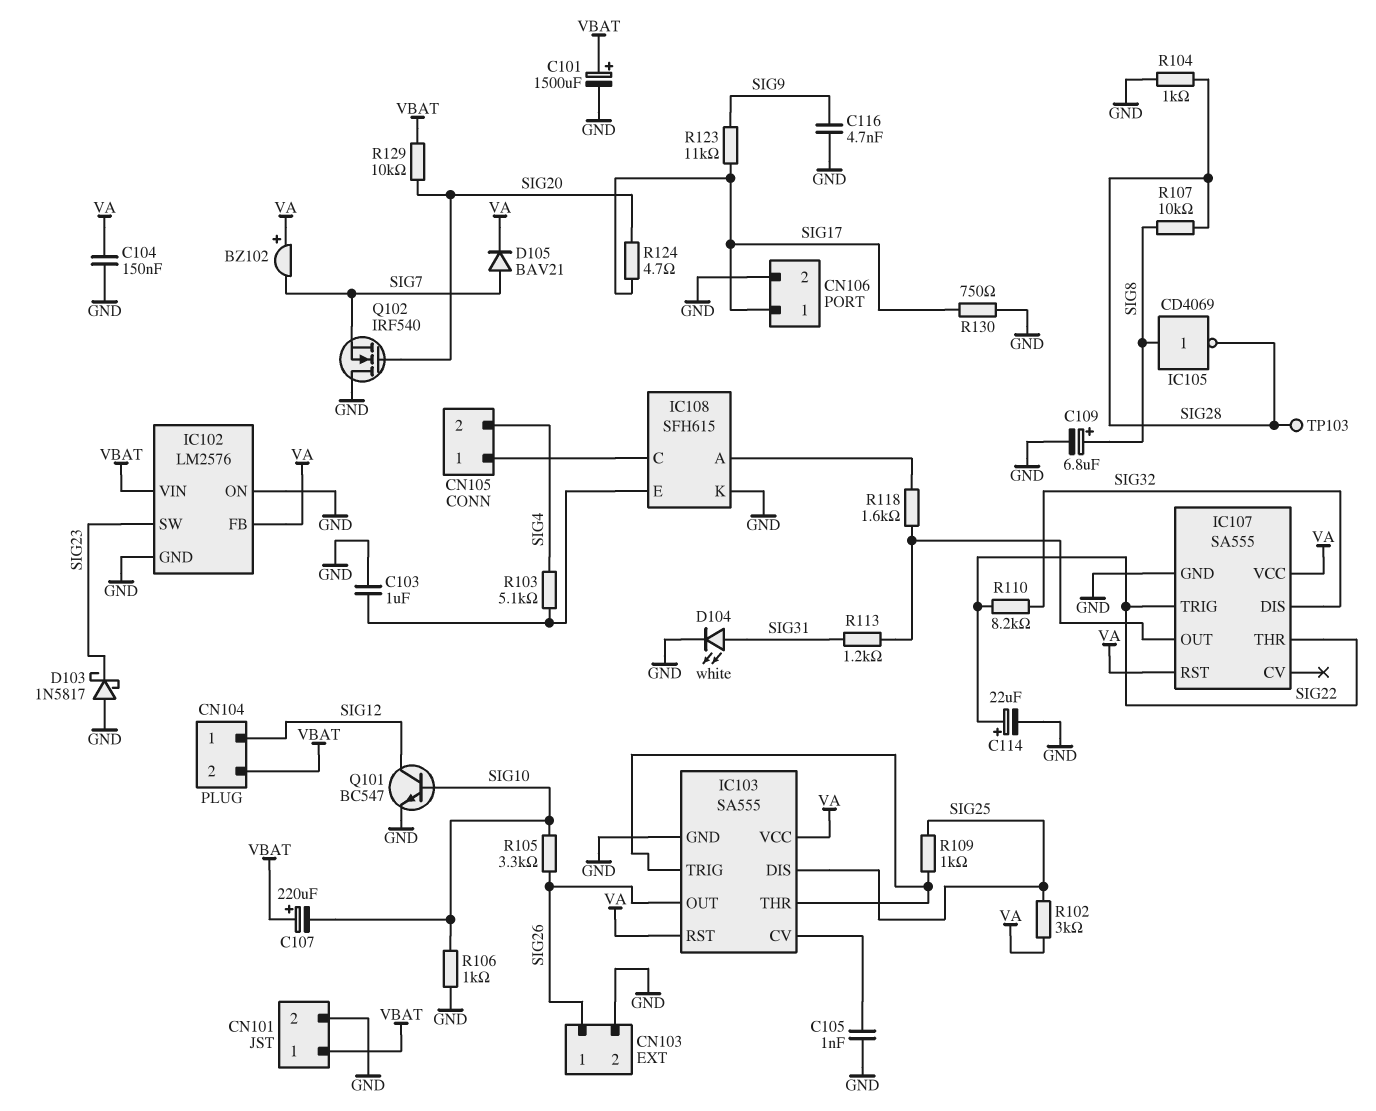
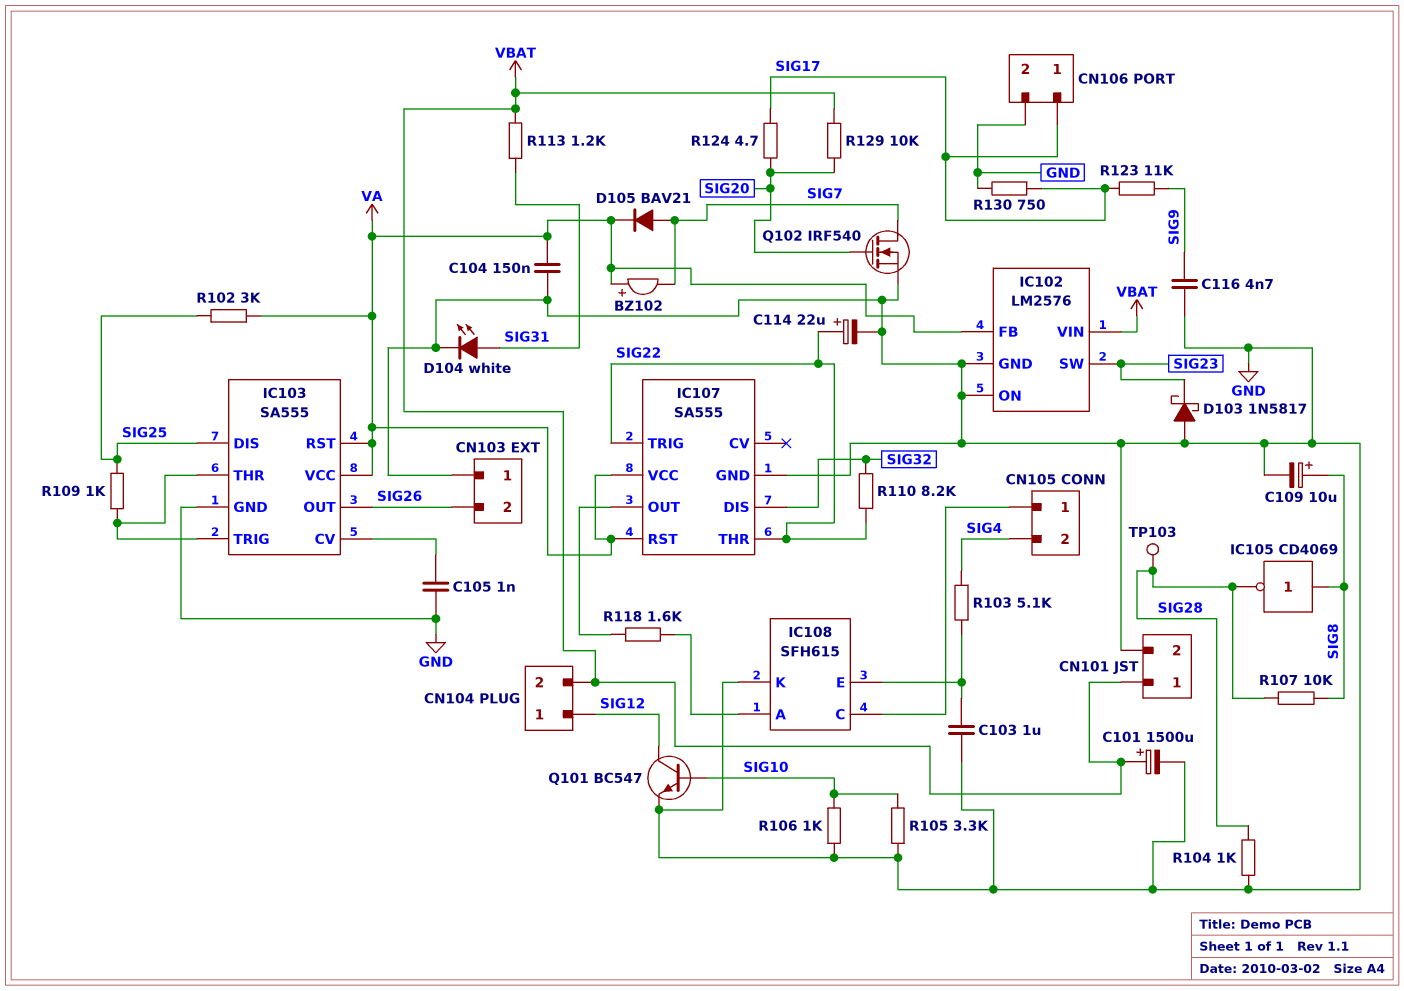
C107: 220uF (plus VBAT, minus SIG10) -> none
C109: 6.8uF (plus SIG8, minus GND) -> 10uF (plus SIG8, minus GND)
CN103 pin 1: SIG26 -> GND
CN103 pin 2: GND -> SIG26
Q102: NMOS IRF540 (G SIG20, D GND, S SIG7) -> NMOS IRF540 (G SIG20, D SIG7, S GND)
R105: 3.3k (SIG10, SIG26) -> 3.3k (GND, SIG10)
R113: 1.2k (IC107/OUT, SIG31) -> 1.2k (SIG31, VBAT)

